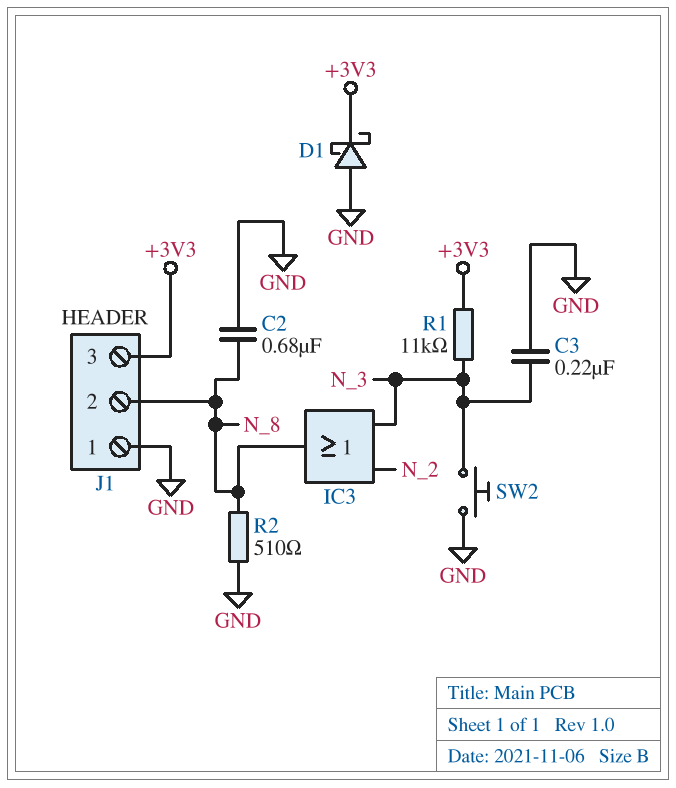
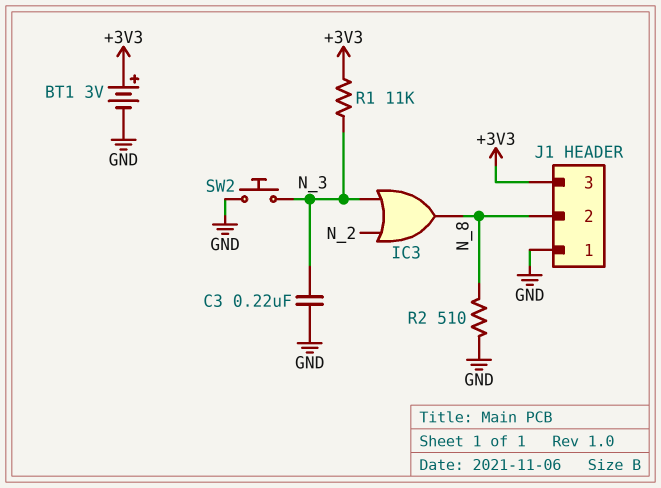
BT1: none -> 3V (plus +3V3, minus GND)
C2: 680nF (GND, N_8) -> none
D1: schottky (A GND, K +3V3) -> none

